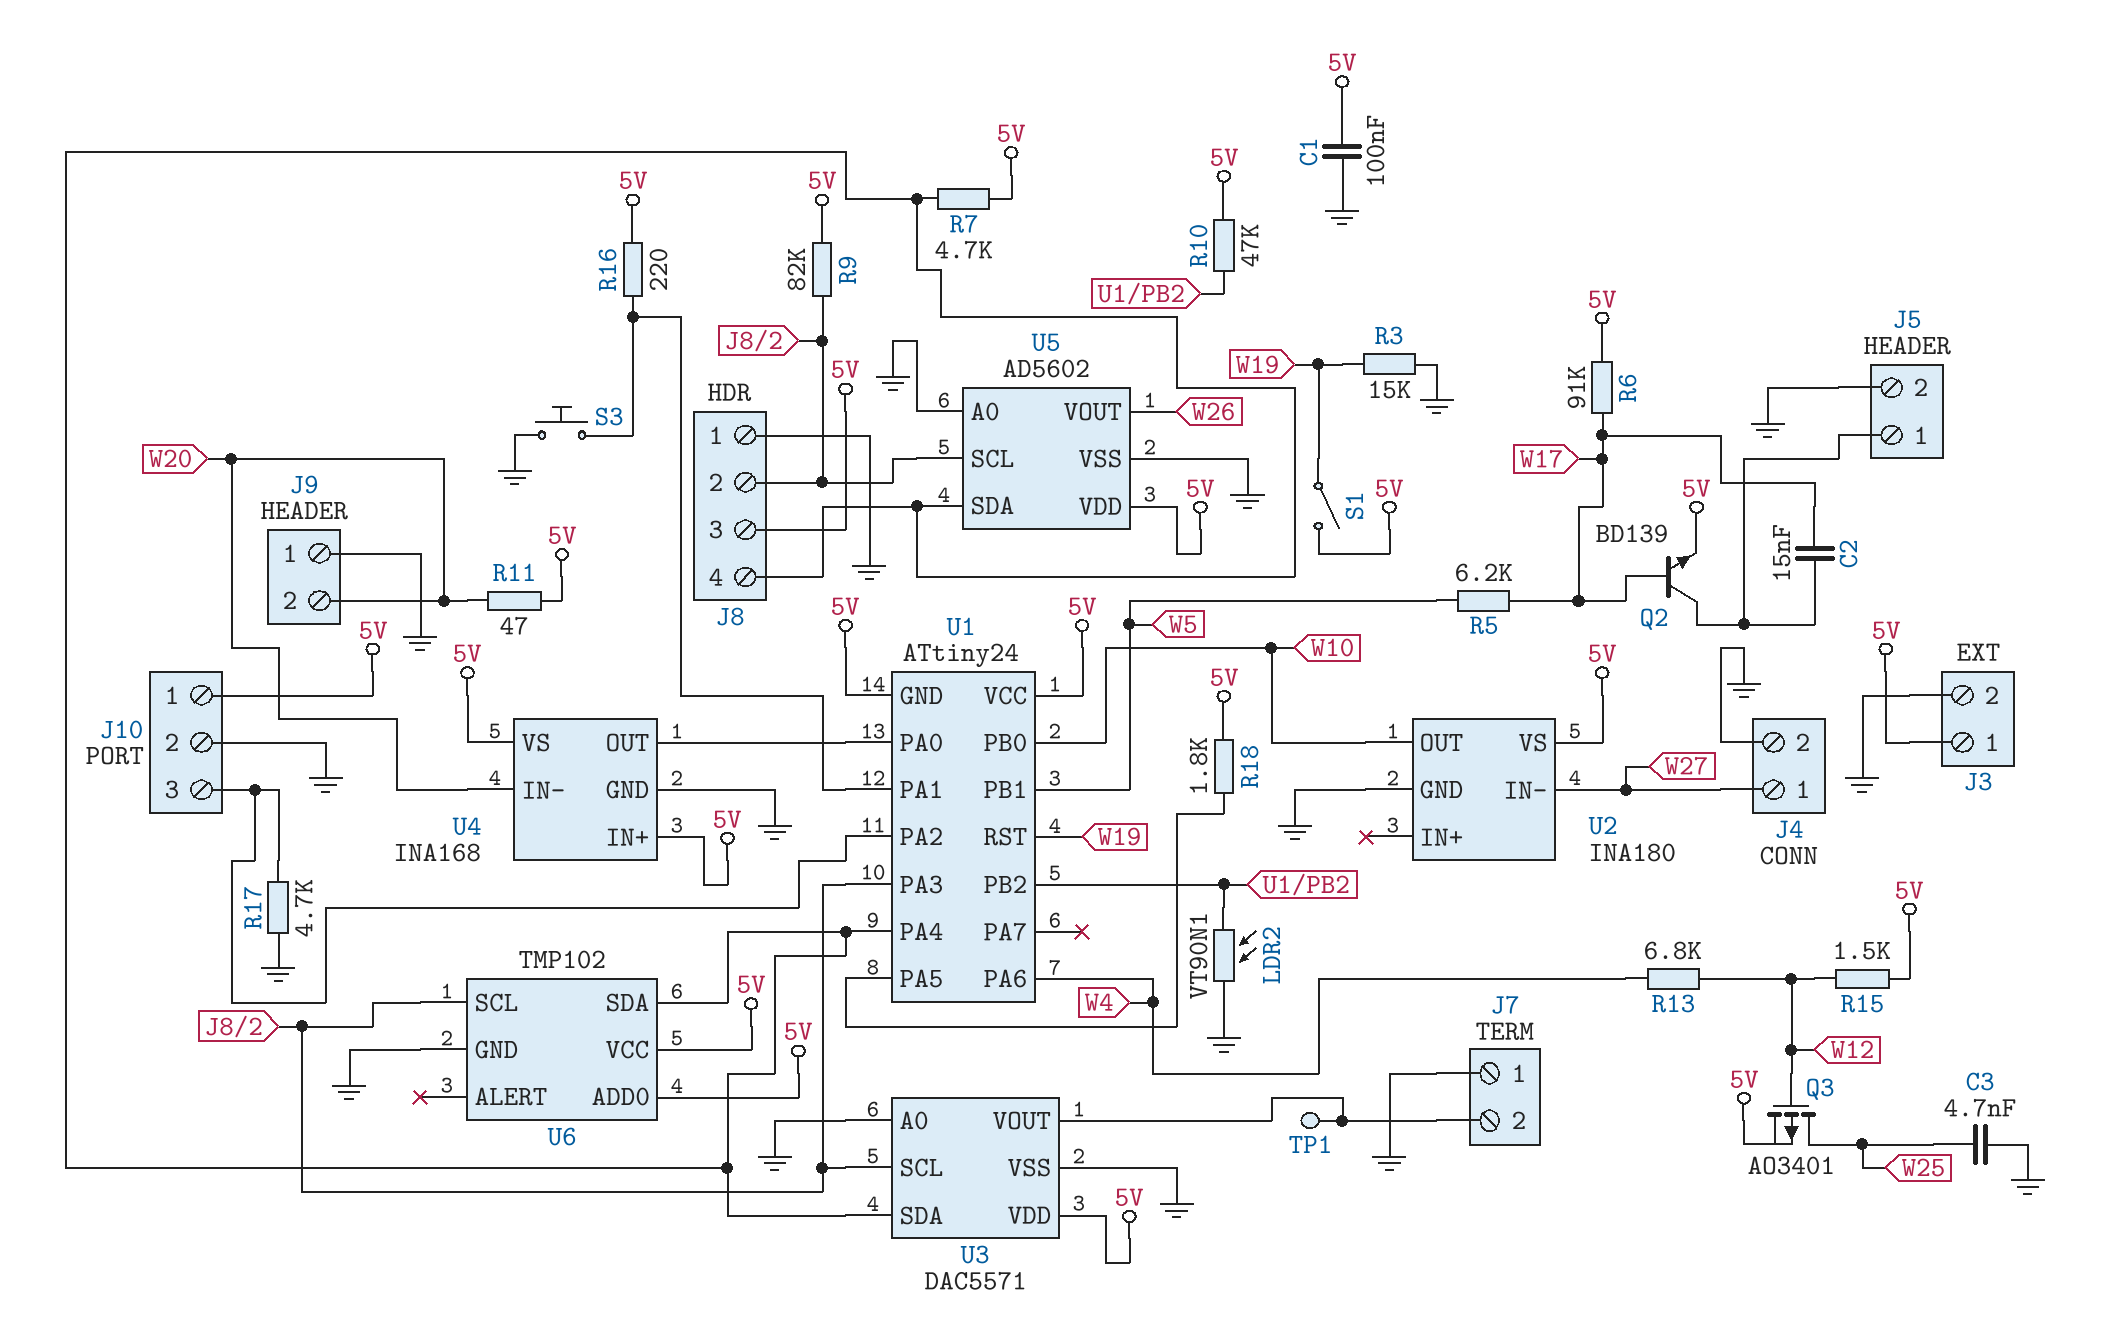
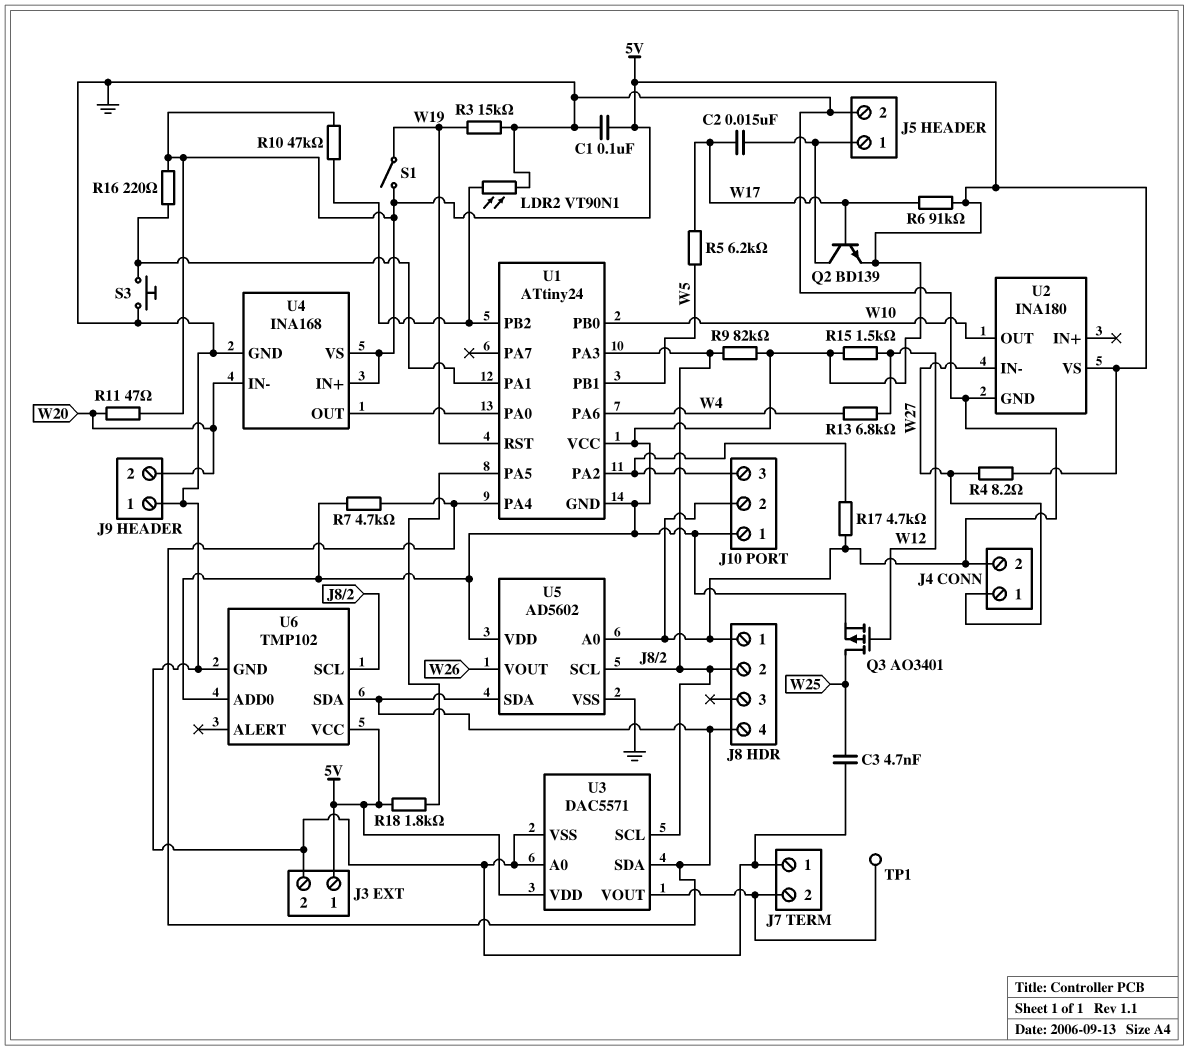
J8 pin 3: 5V -> none
R4: none -> 8.2 (5V, W27)

